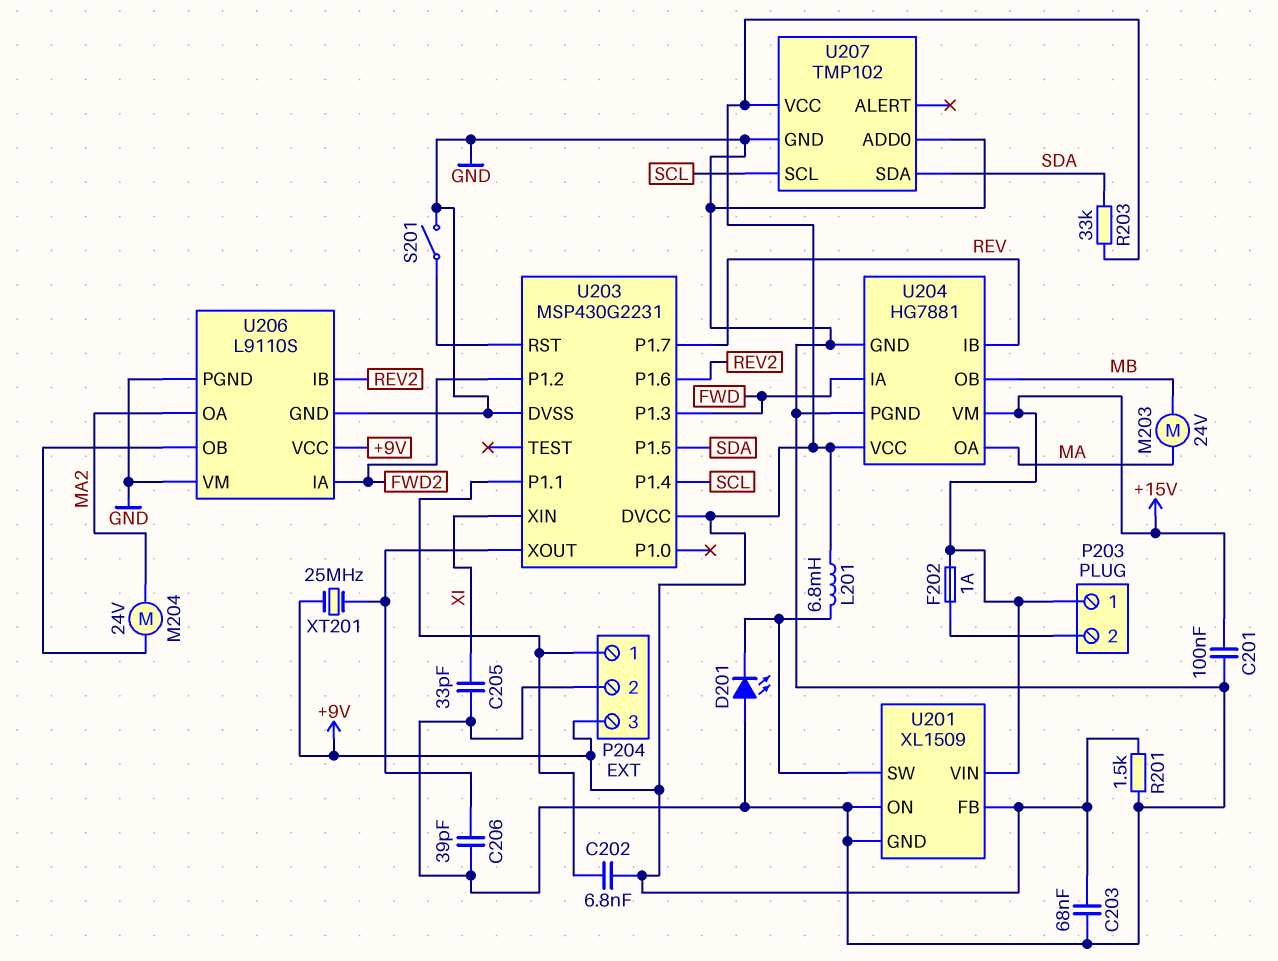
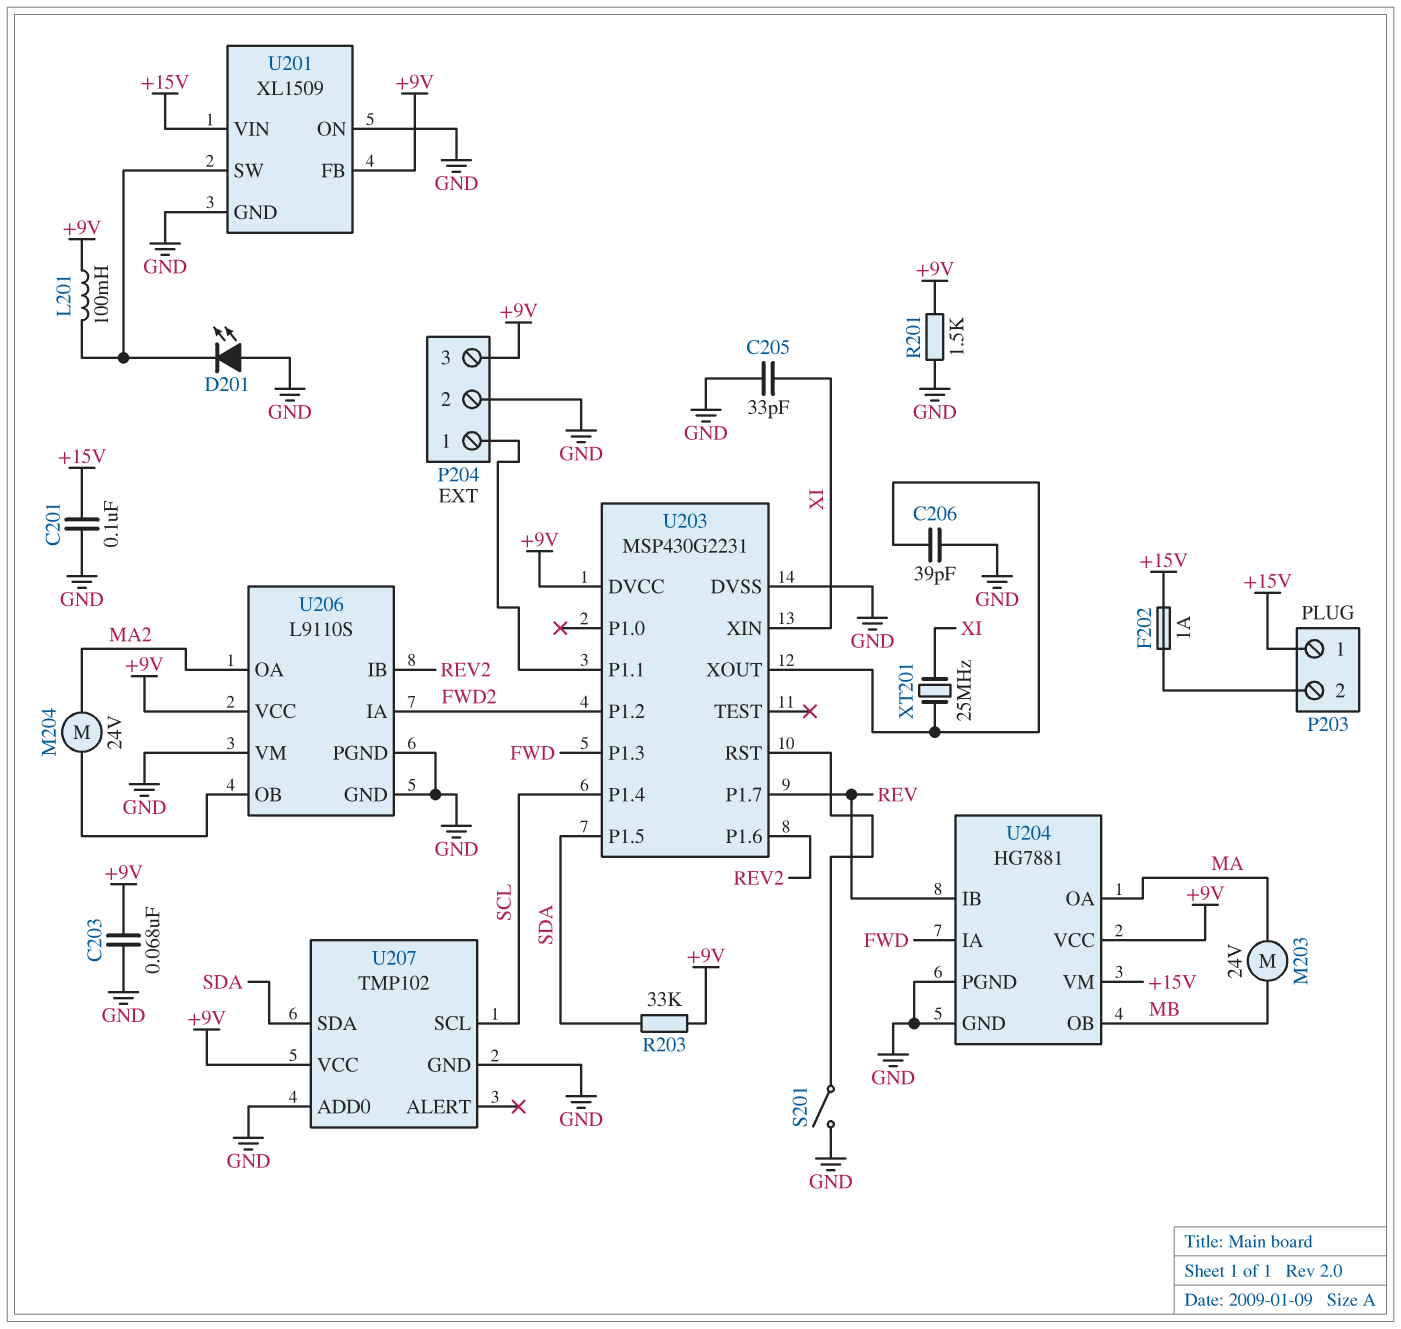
C202: 6.8nF (+9V, P204/1) -> none
L201: 6.8mH (+9V, U201/SW) -> 100mH (+9V, U201/SW)
XT201: 25MHz (+9V, U203/XOUT) -> 25MHz (U203/XOUT, XI)

